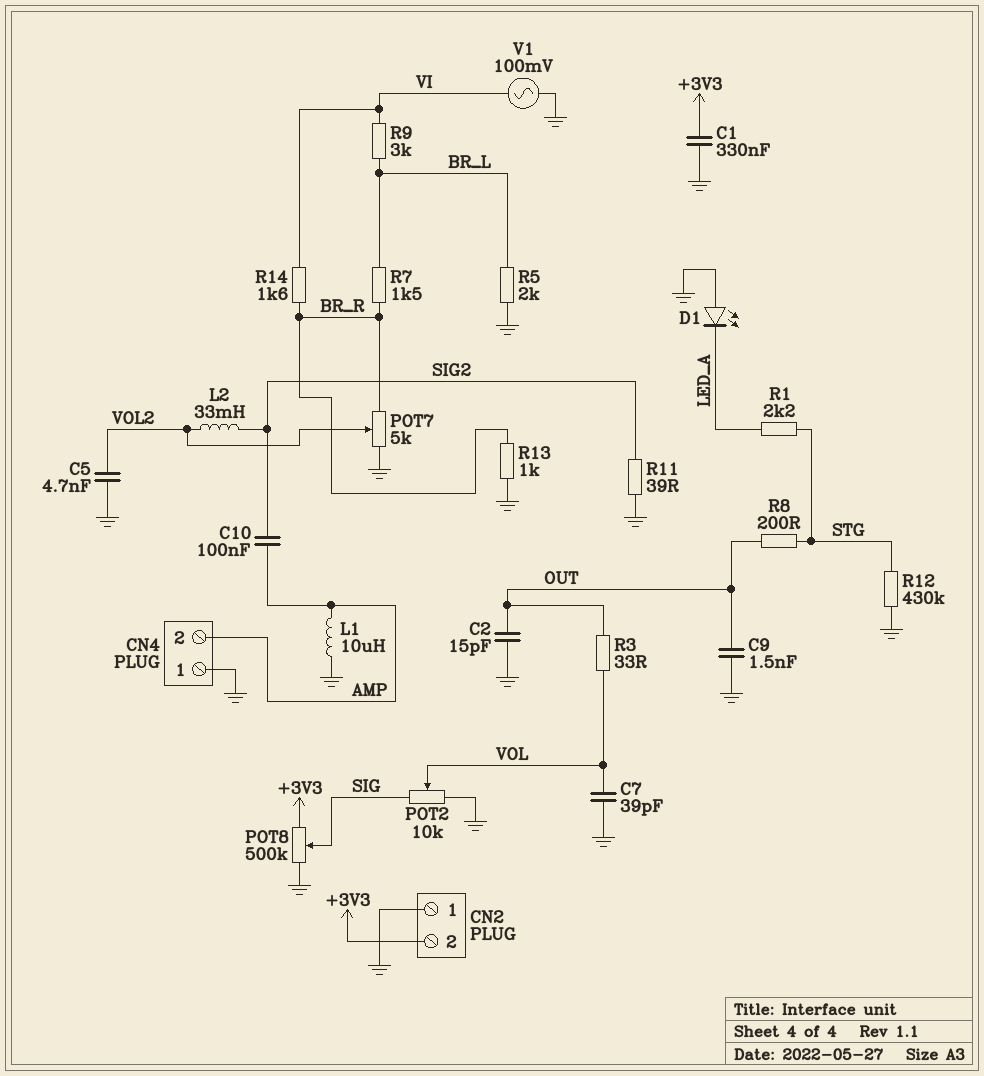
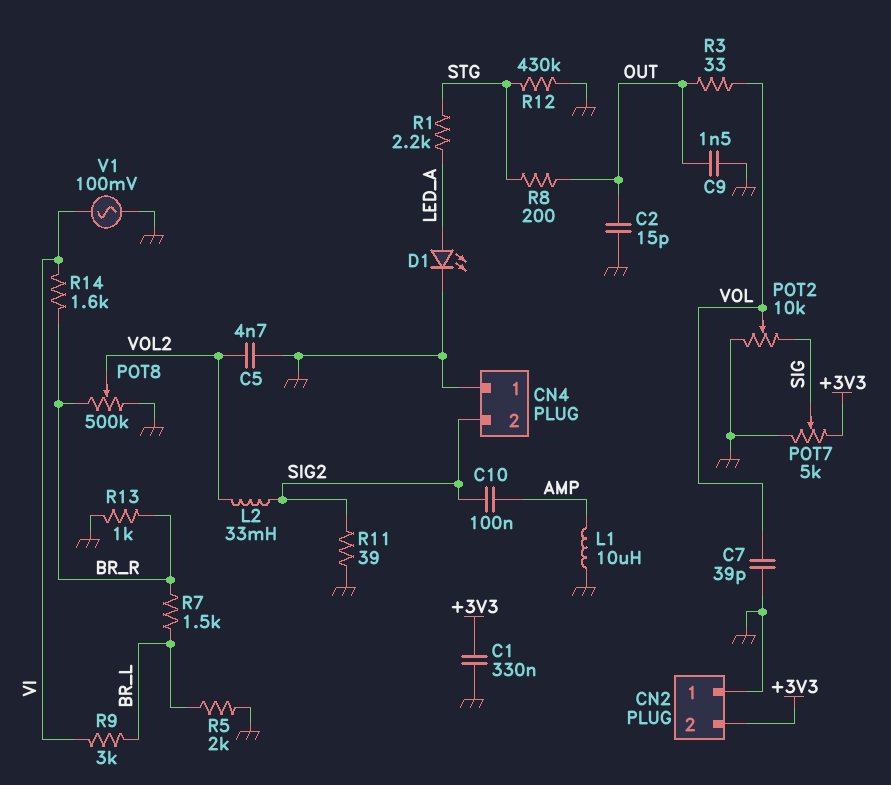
CN4 pin 2: AMP -> SIG2
D1: LED (A GND, K LED_A) -> LED (A LED_A, K GND)
POT7: 5k (BR_R, GND, wiper VOL2) -> 5k (+3V3, GND, wiper SIG)
POT8: 500k (+3V3, GND, wiper SIG) -> 500k (BR_R, GND, wiper VOL2)

